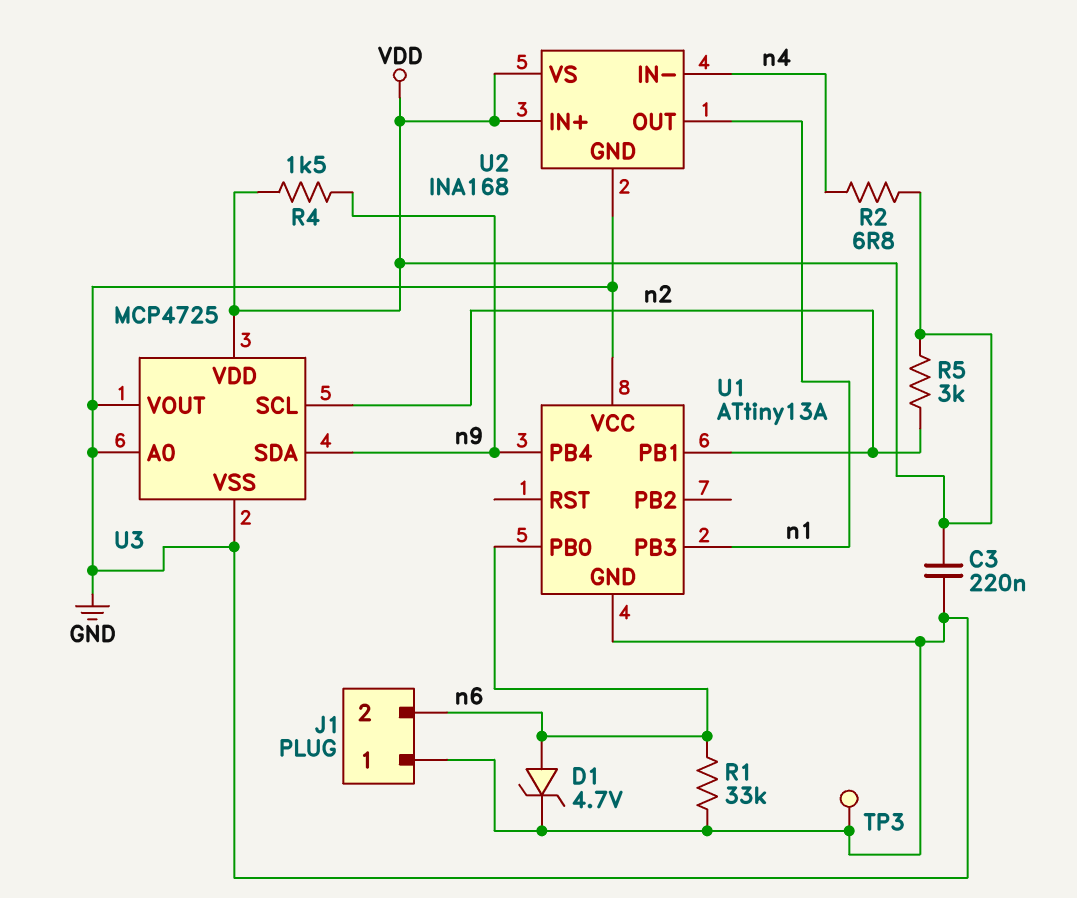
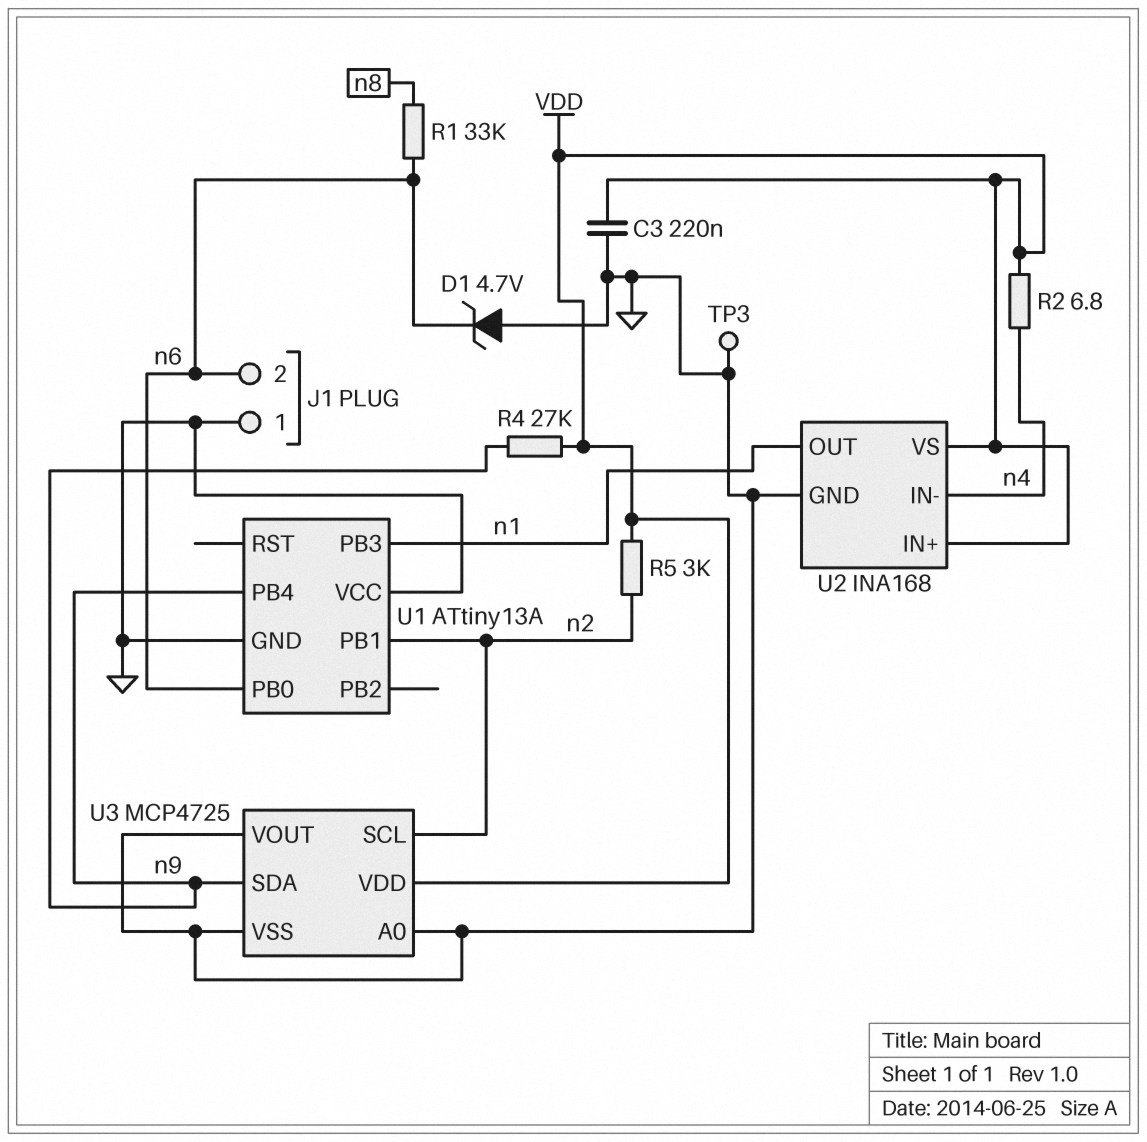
D1: zener 4.7V (A n6, K GND) -> zener 4.7V (A GND, K n6)
R1: 33k (GND, n6) -> 33k (n6, n8)
R4: 1.5k (VDD, n9) -> 27k (VDD, n9)

